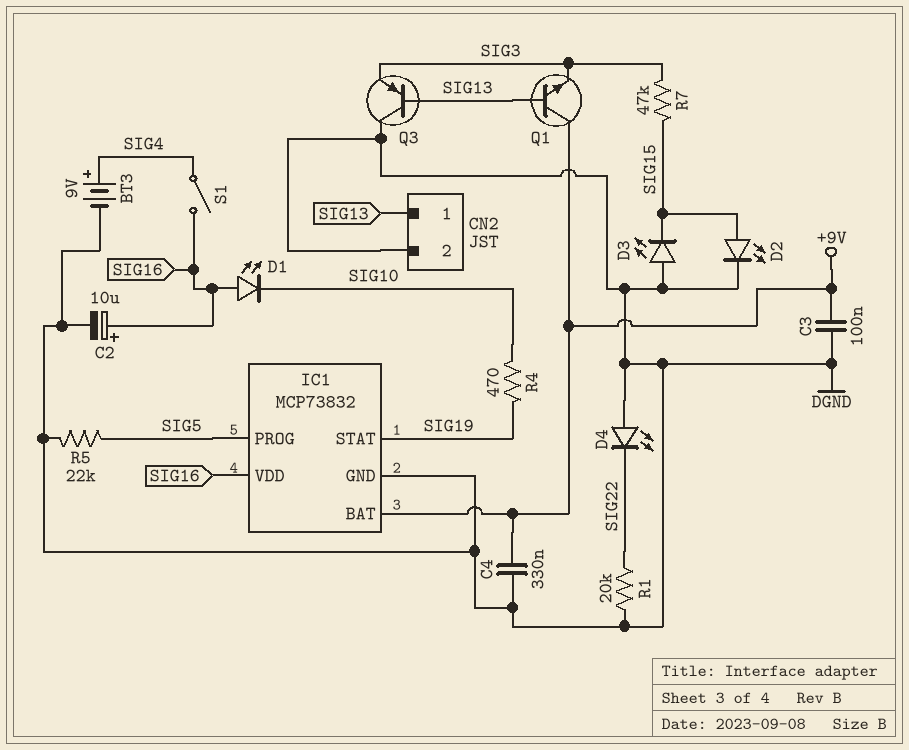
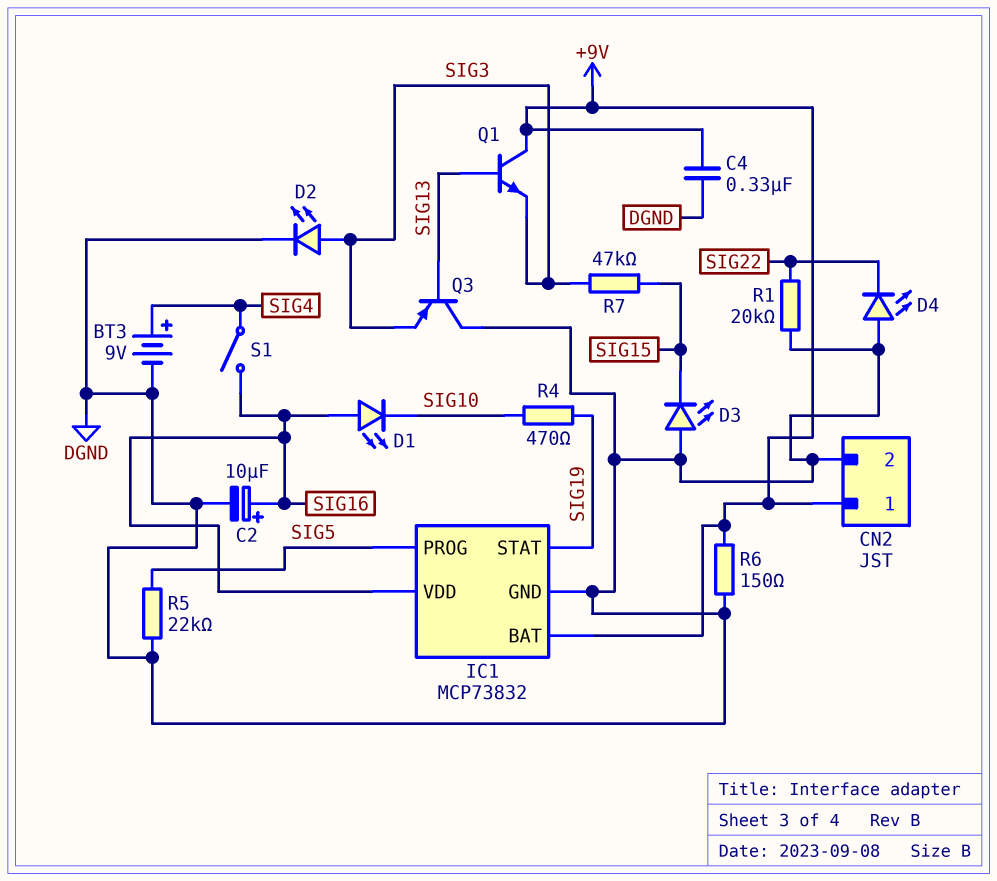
C3: 100nF (+9V, DGND) -> none
CN2 pin 1: SIG13 -> +9V
D2: LED (A SIG15, K DGND) -> LED (A SIG3, K DGND)
R6: none -> 150 (+9V, DGND)

